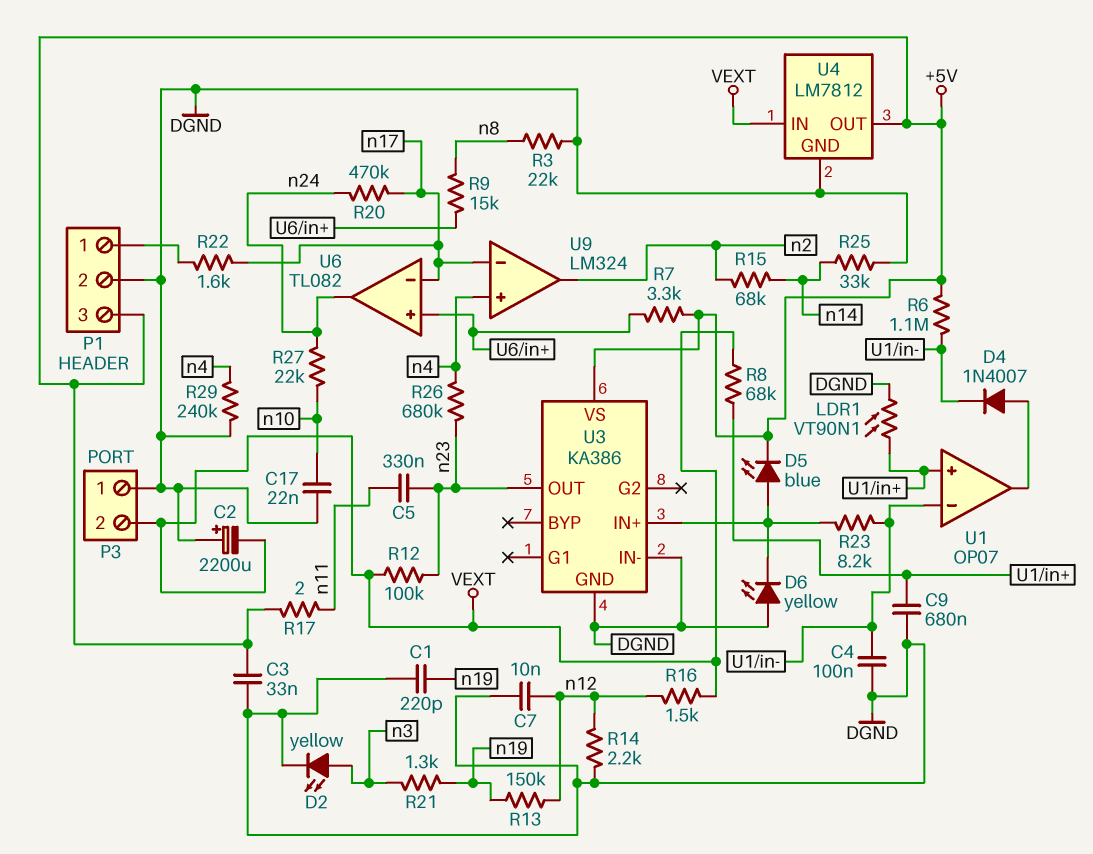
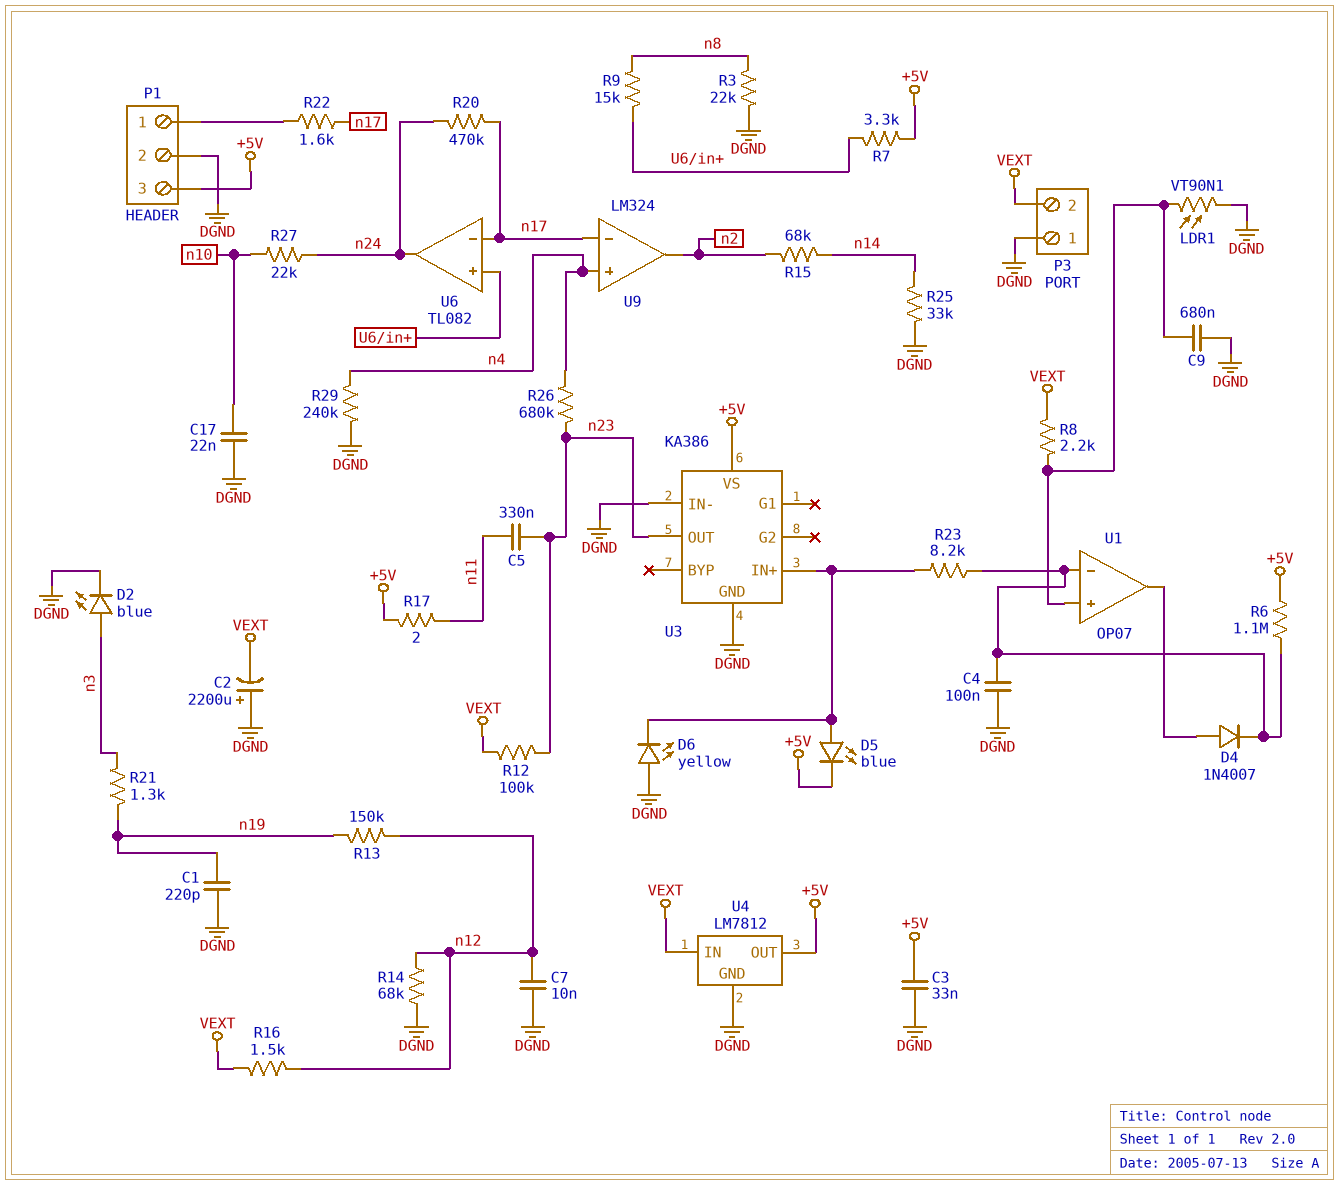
D2: LED yellow (A n3, K DGND) -> LED blue (A n3, K DGND)
R8: 68k (U1/in+, VEXT) -> 2.2k (U1/in+, VEXT)
R14: 2.2k (DGND, n12) -> 68k (DGND, n12)

